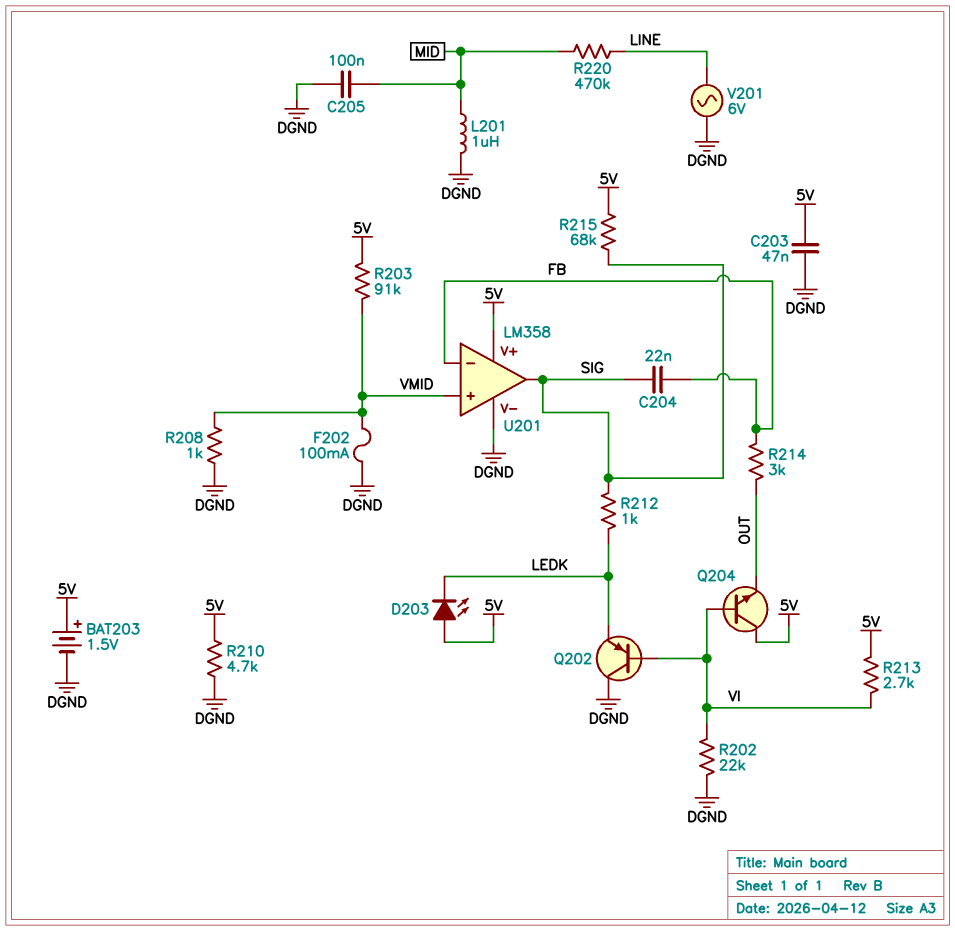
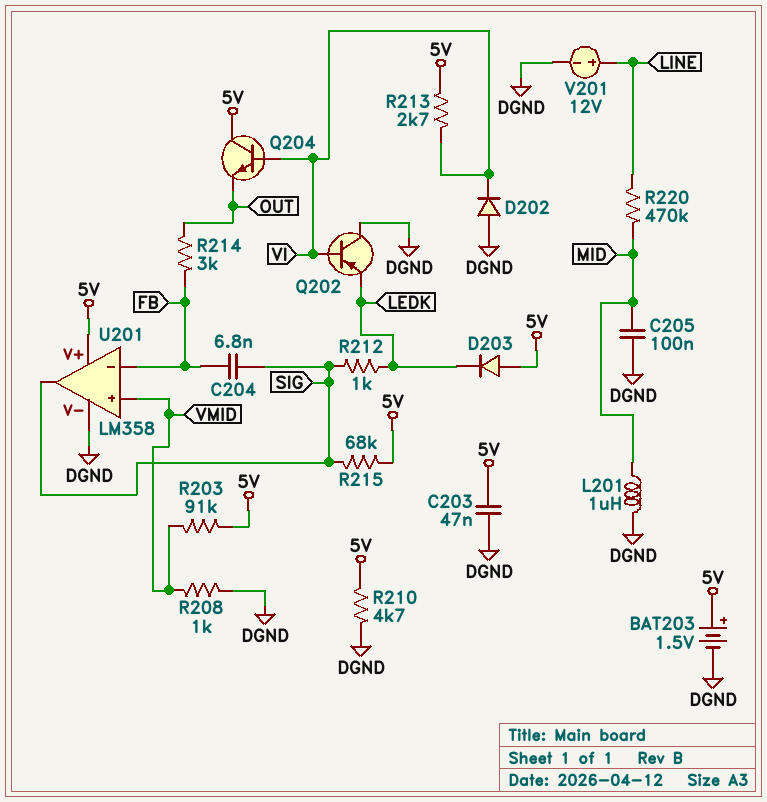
C204: 22nF (FB, SIG) -> 6.8nF (FB, SIG)
D202: none -> diode (A DGND, K VI)
D203: LED (A 5V, K LEDK) -> diode (A 5V, K LEDK)
F202: 100mA (DGND, VMID) -> none
R202: 22k (DGND, VI) -> none
V201: AC 6V (DGND, LINE) -> 12V (plus LINE, minus DGND)

